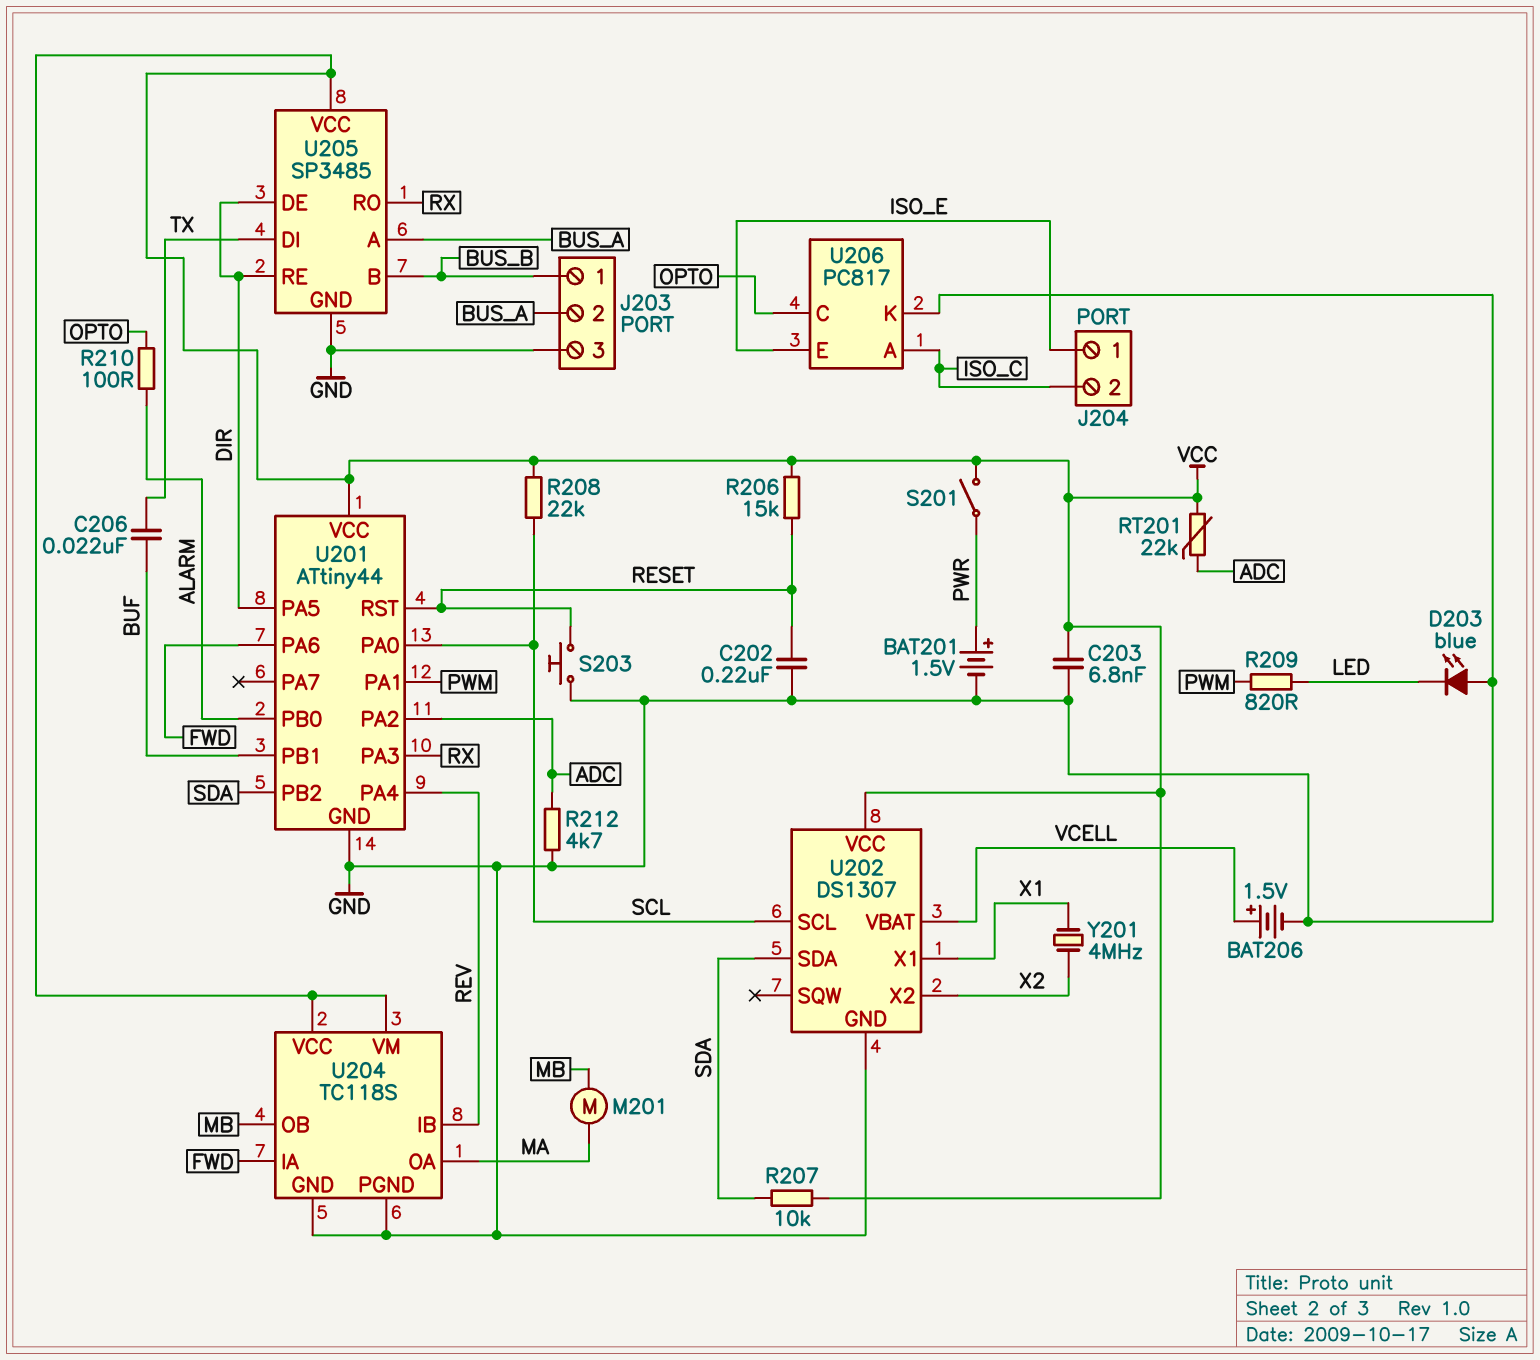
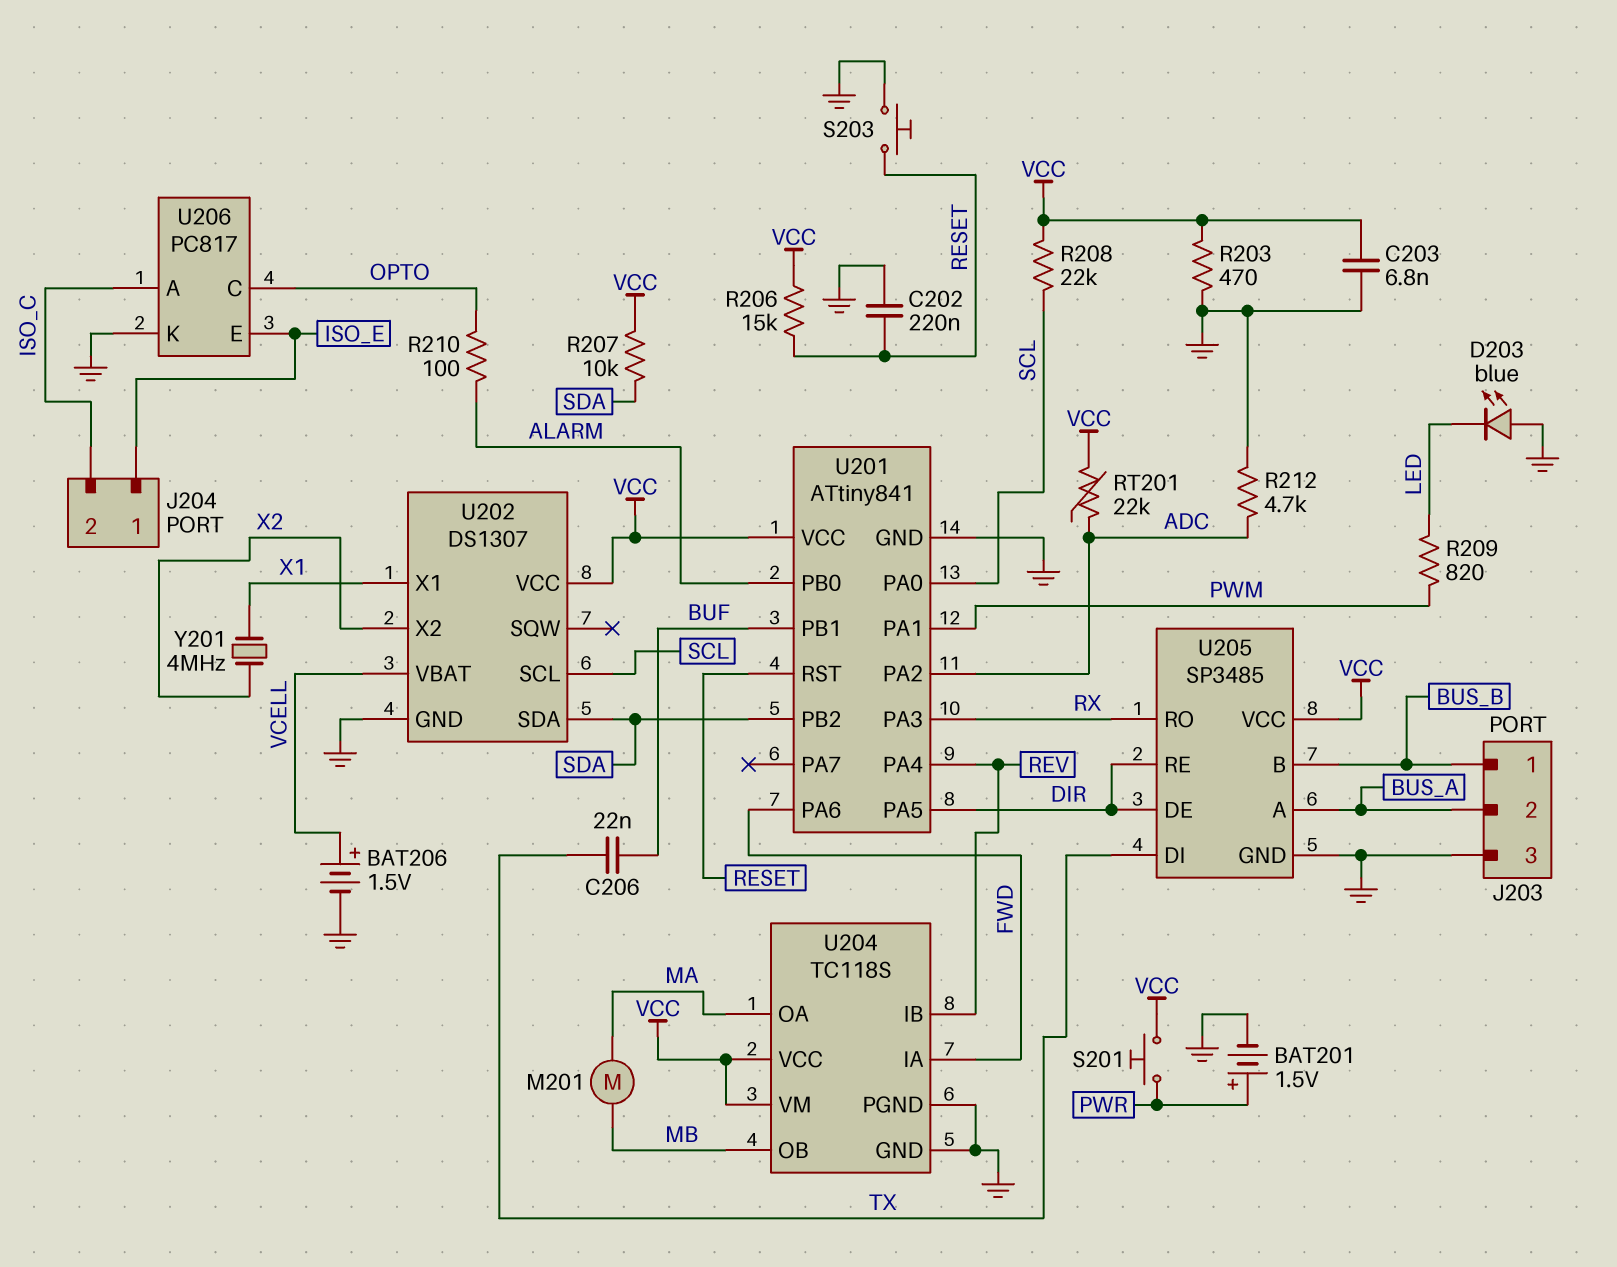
R203: none -> 470 (GND, VCC)
S201: switch (PWR, VCC) -> button (PWR, VCC)
U201: ATtiny44 -> ATtiny841

